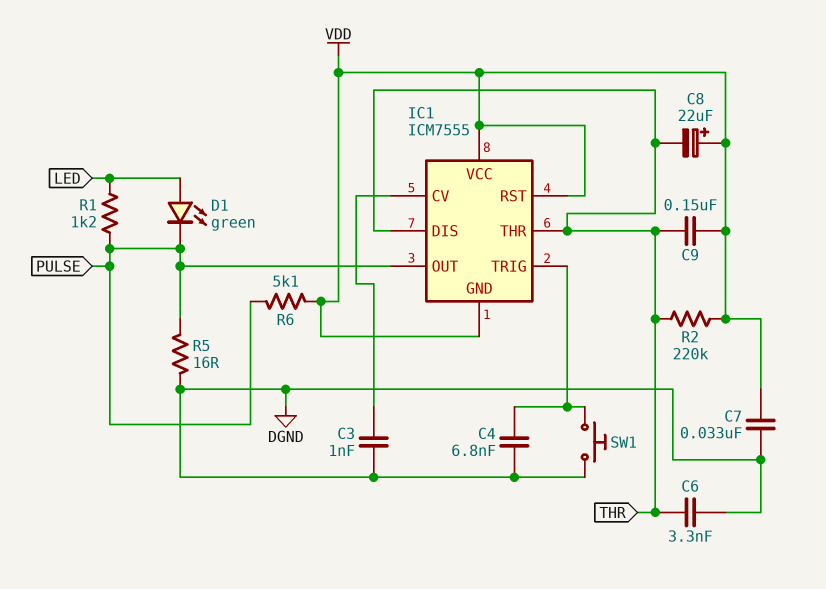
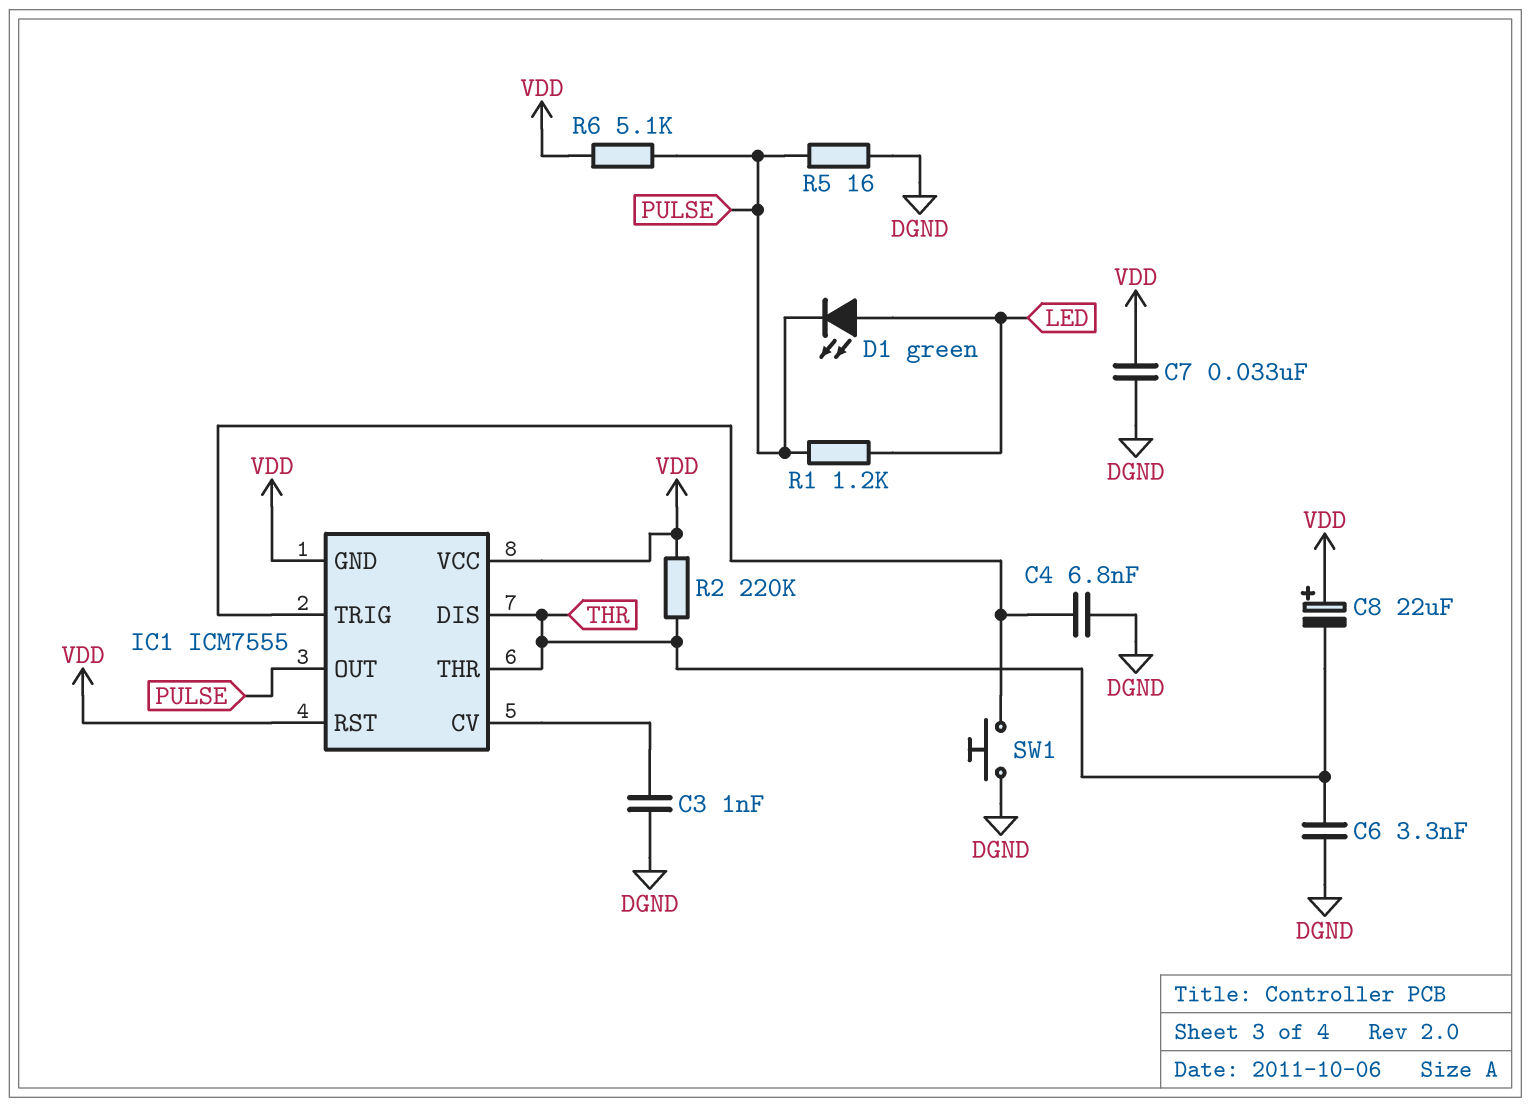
C9: 150nF (THR, VDD) -> none

